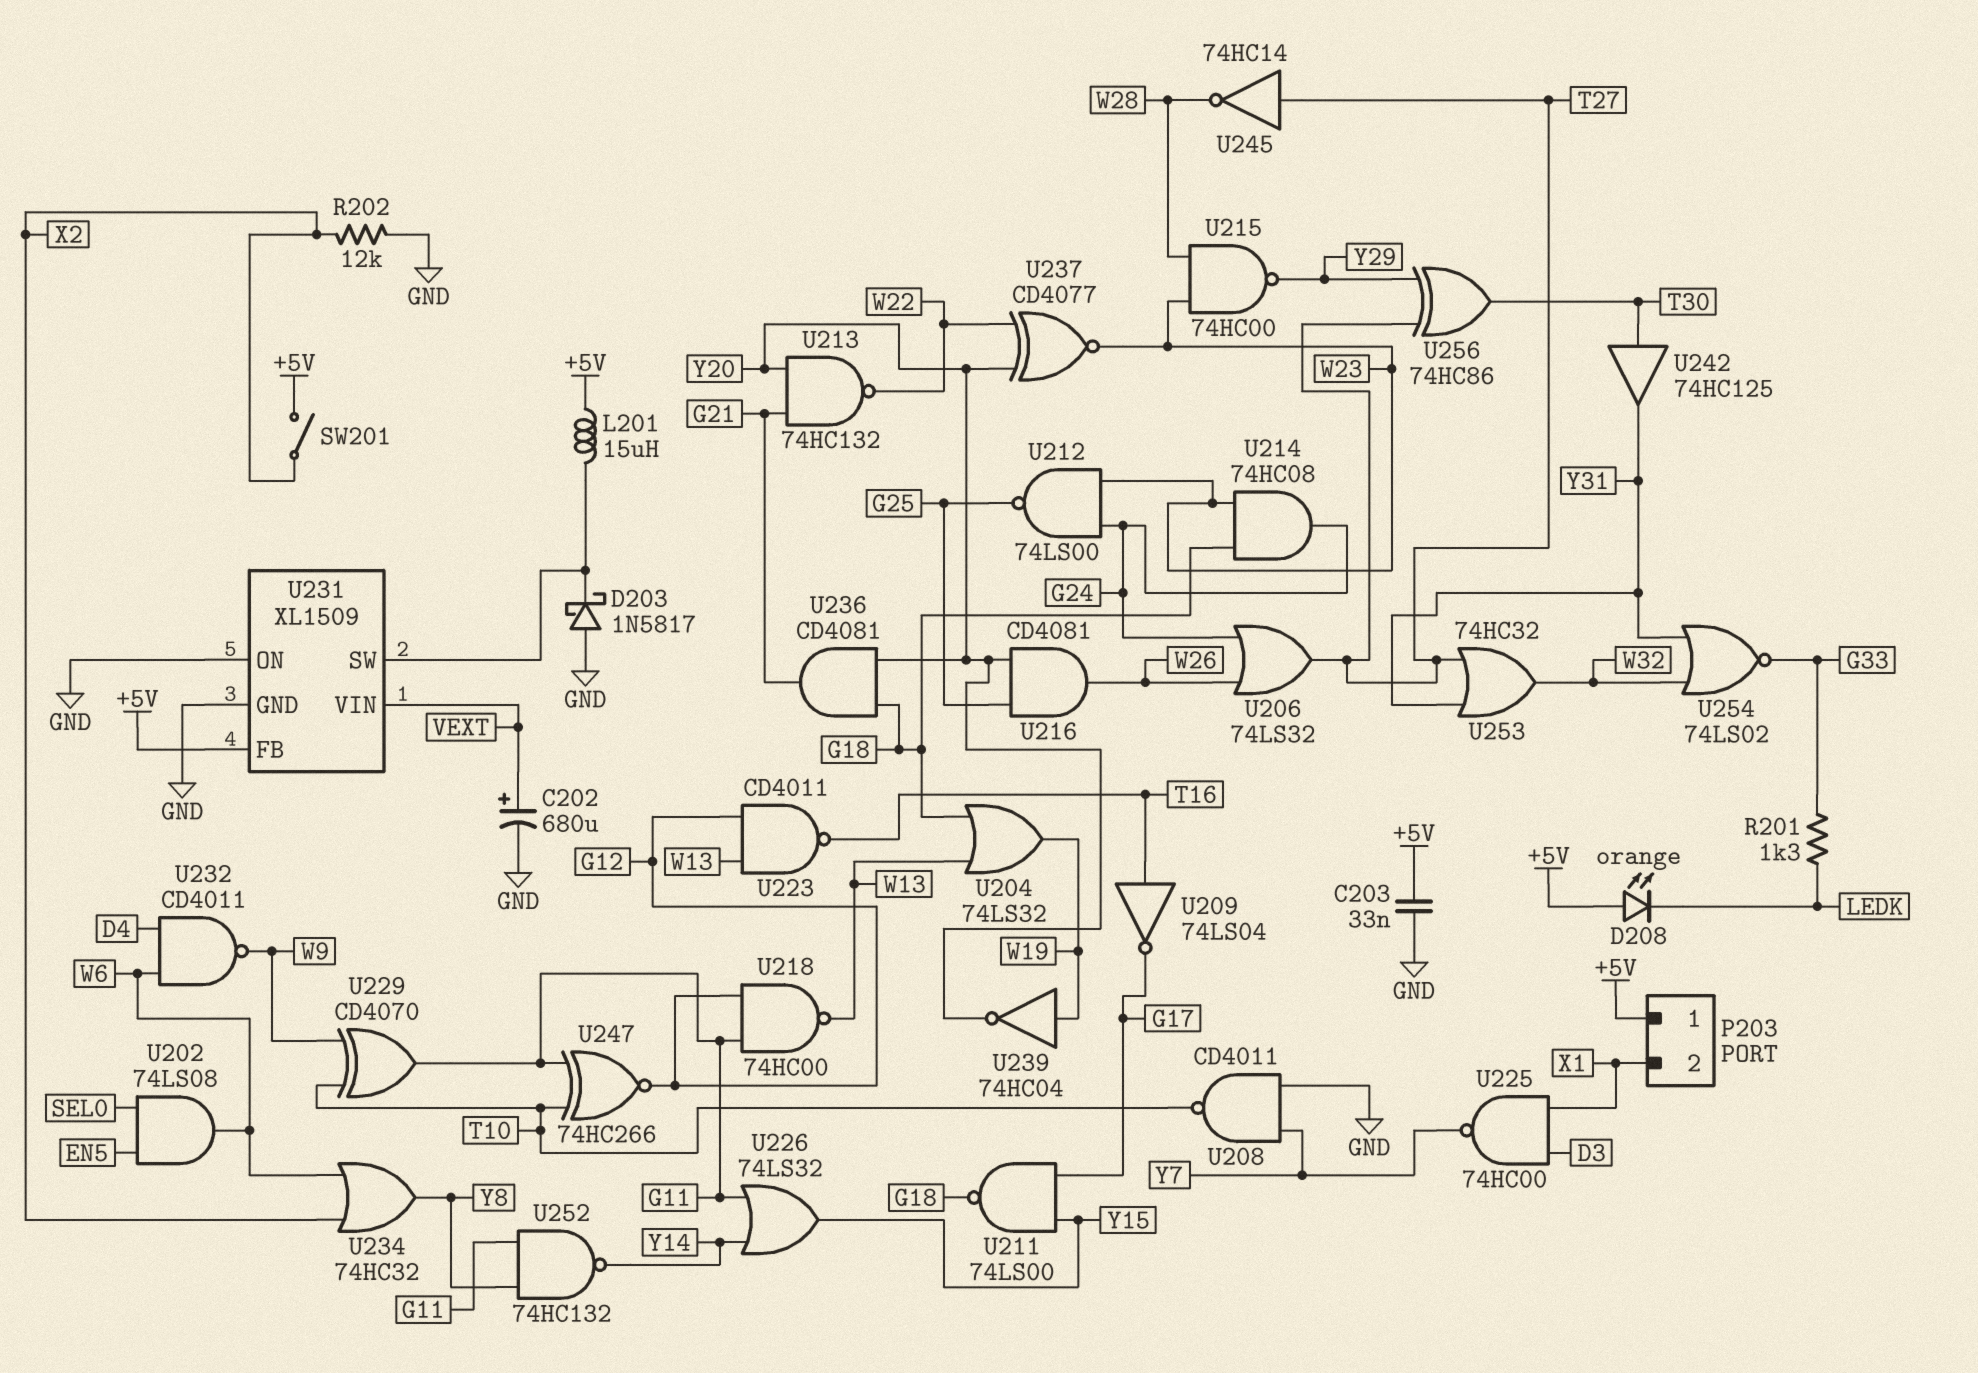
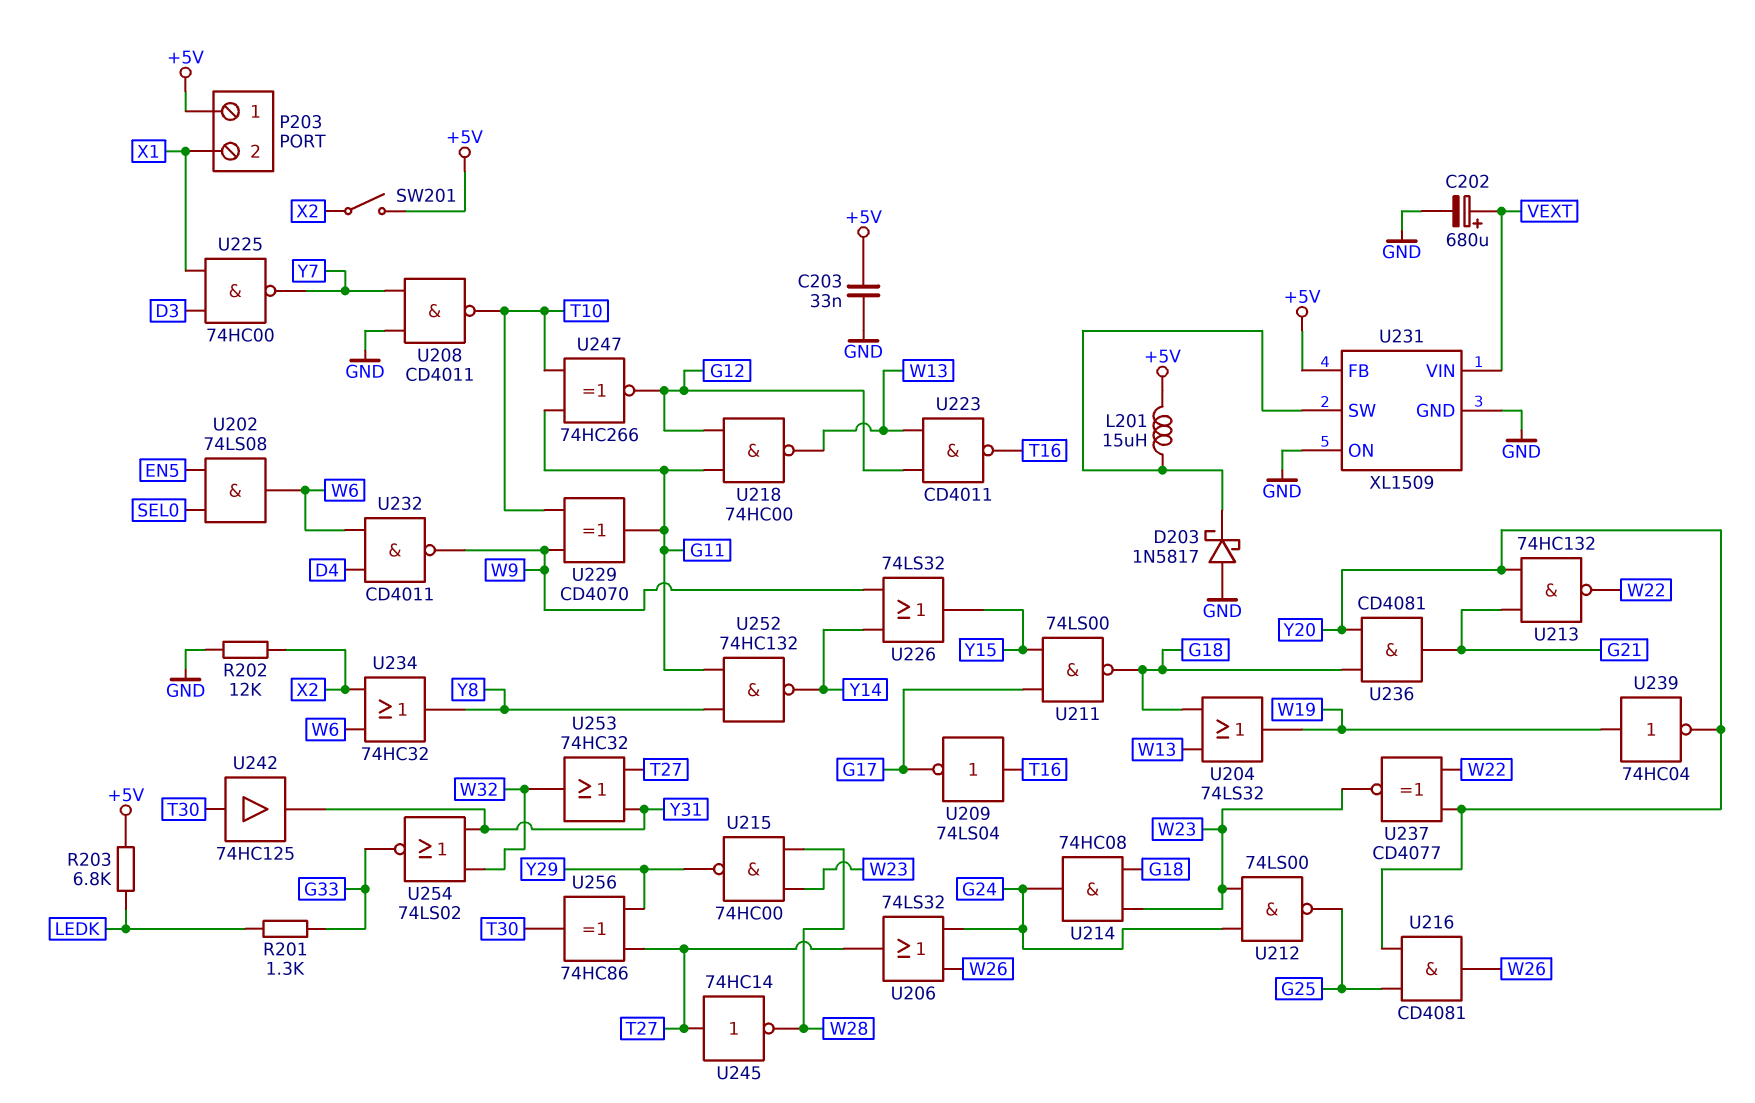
D208: LED orange (A +5V, K LEDK) -> none
R203: none -> 6.8k (+5V, LEDK)
U226: OR 74LS32 (in G11, in Y14, out Y15) -> OR 74LS32 (in W9, in Y14, out Y15)

